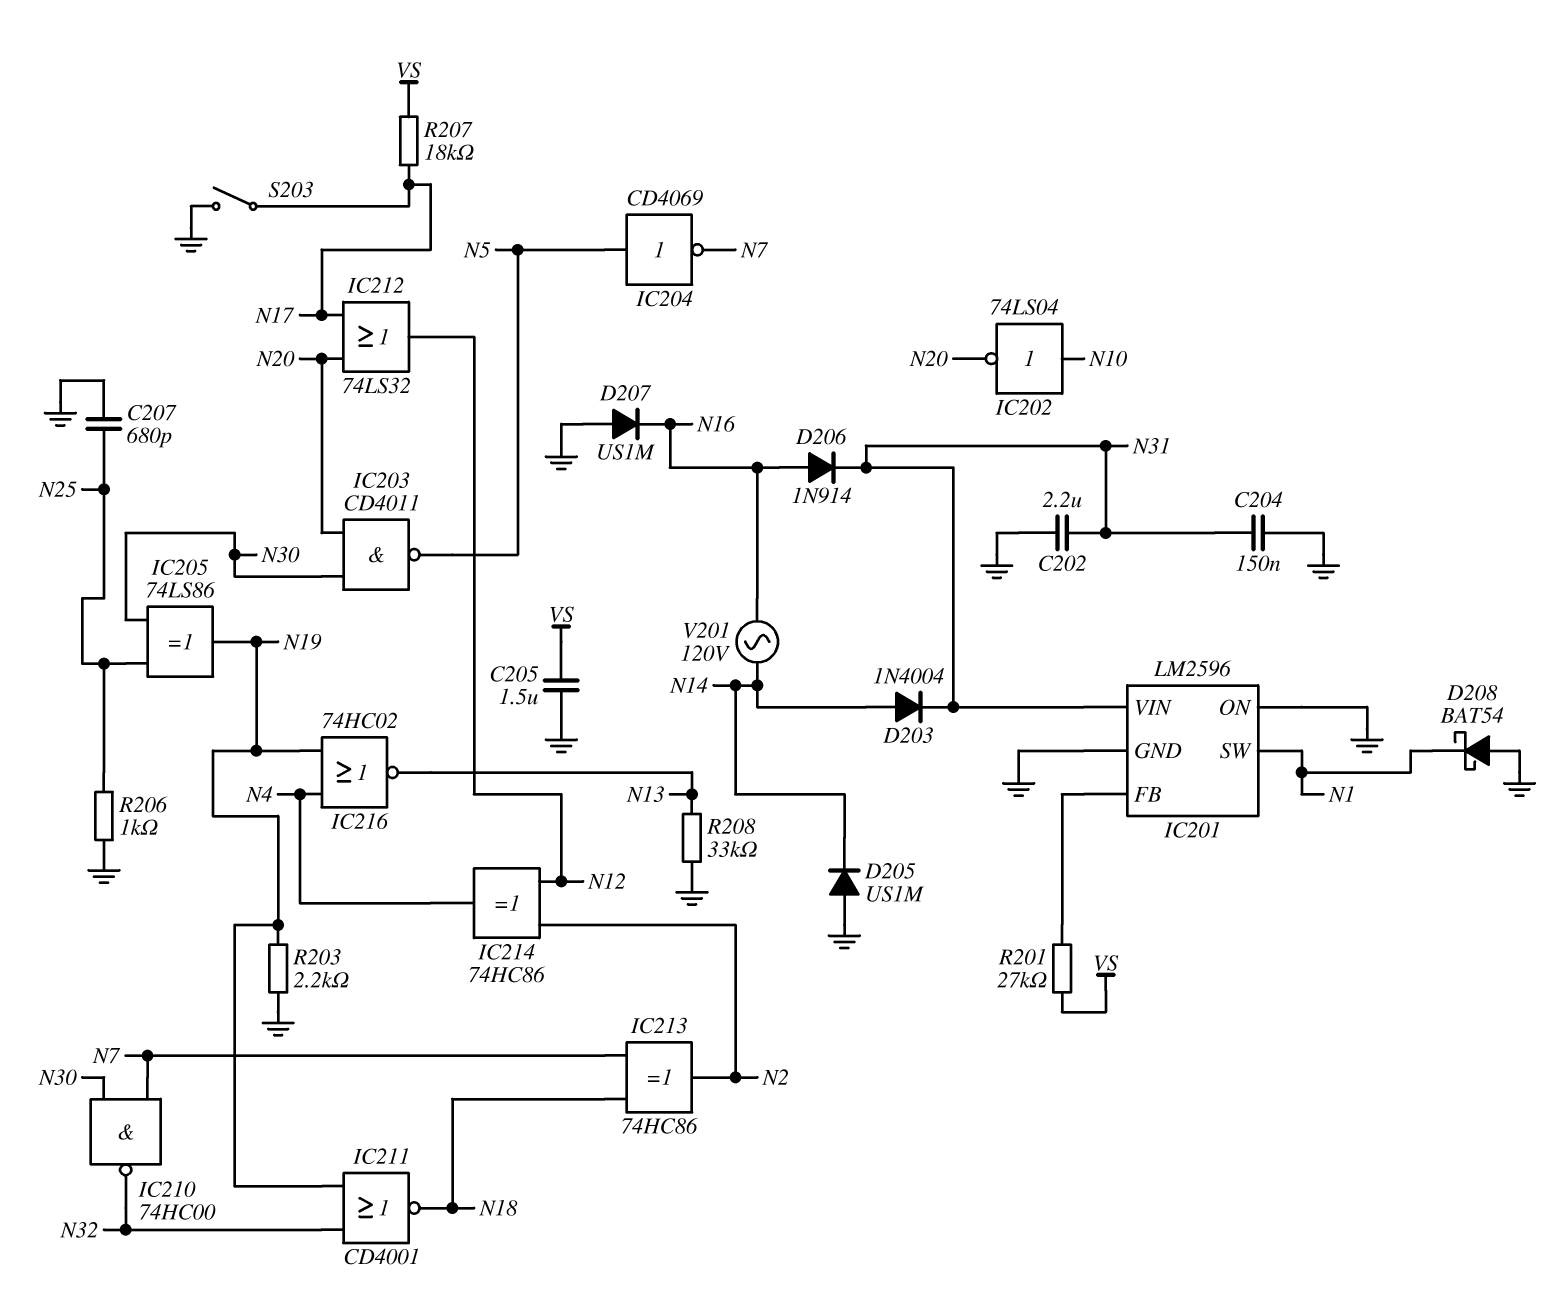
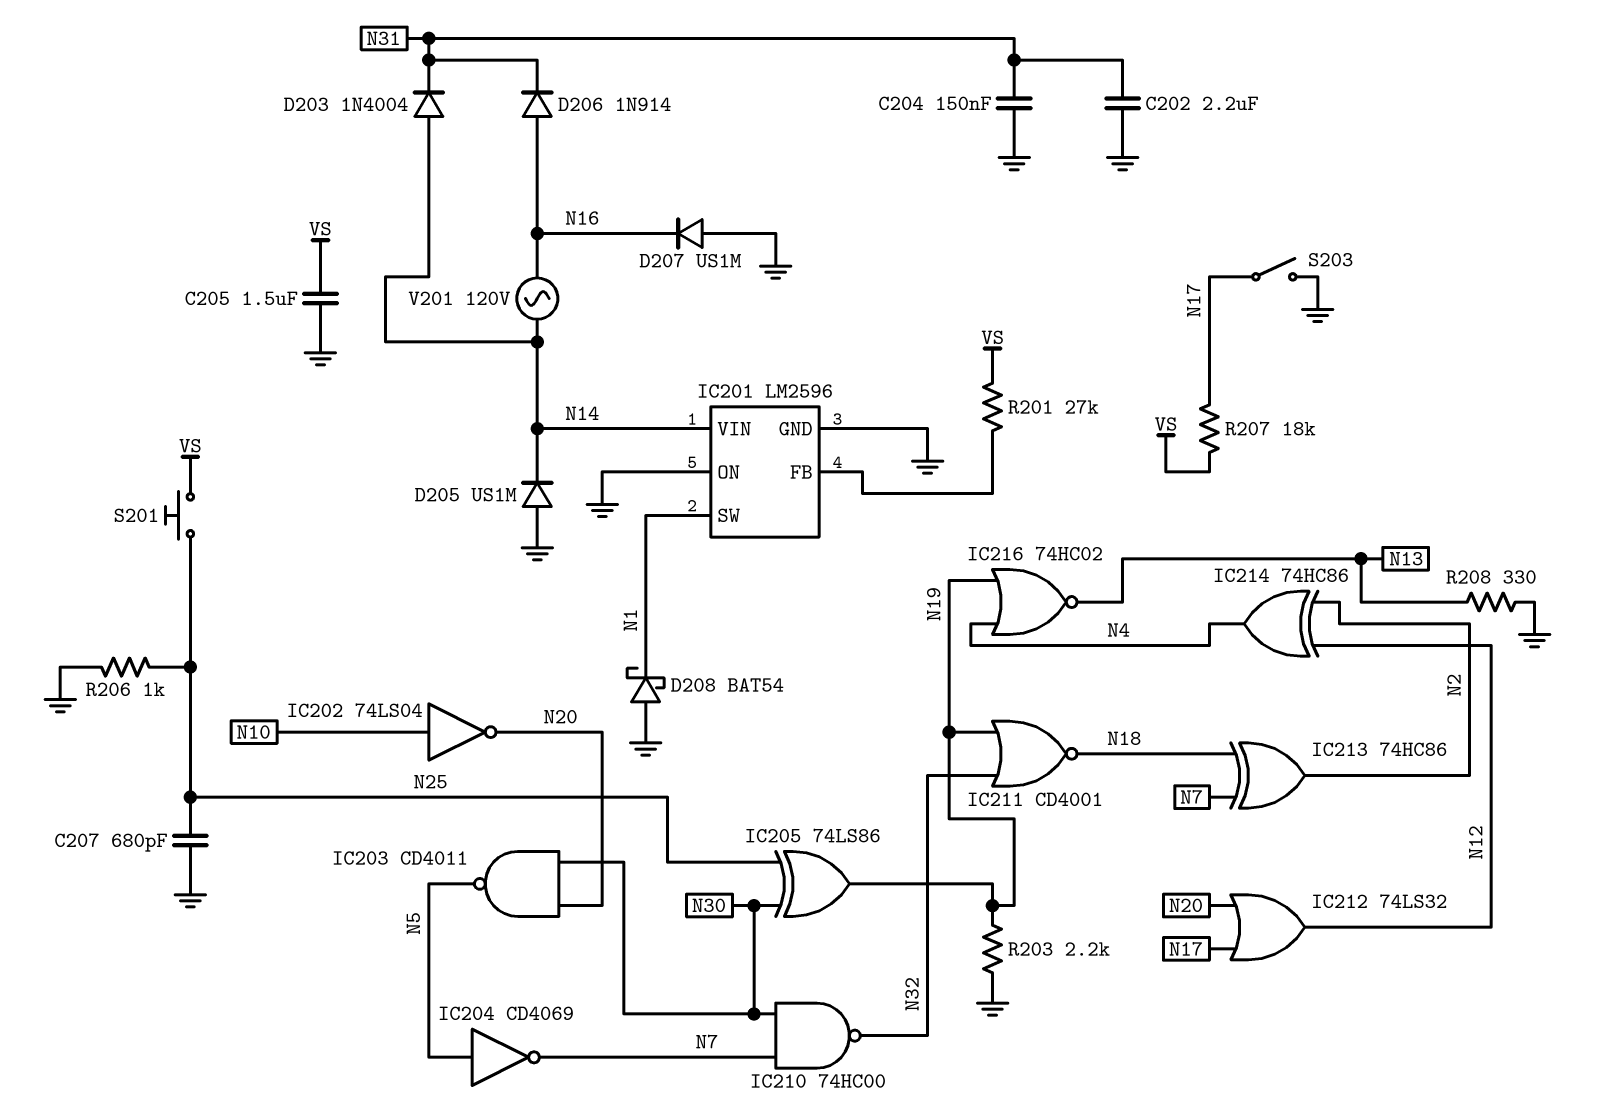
IC201 pin VIN: N31 -> N14
R208: 33k (GND, N13) -> 330 (GND, N13)
S201: none -> button (N25, VS)

